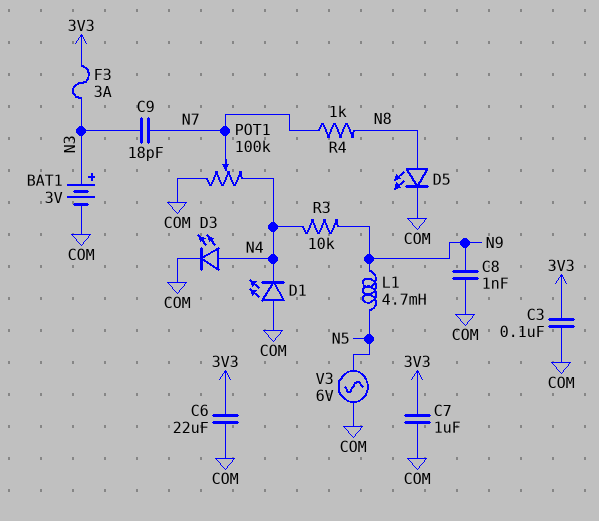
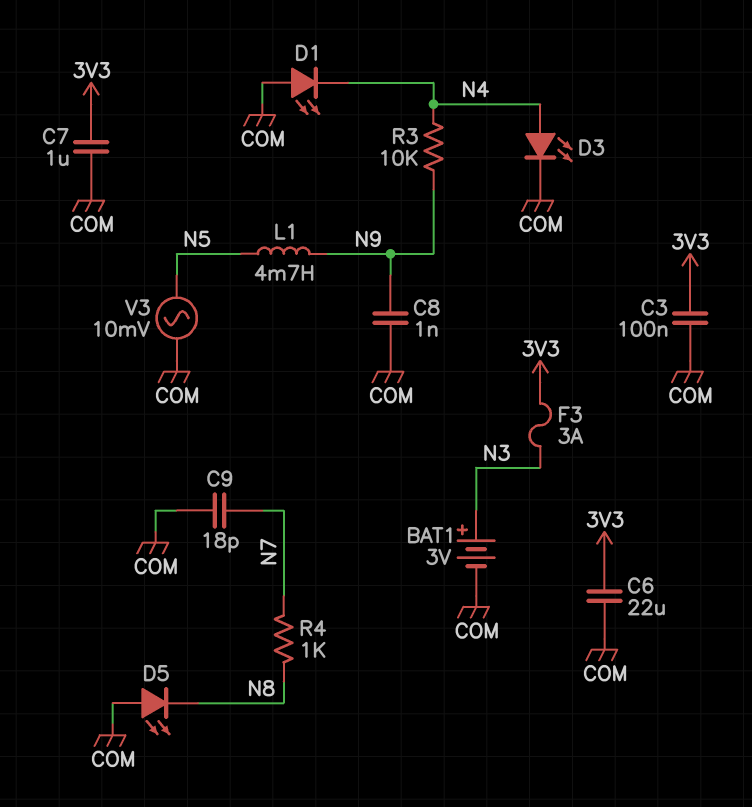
C9: 18pF (N3, N7) -> 18pF (COM, N7)
D5: LED (A N8, K COM) -> LED (A COM, K N8)
POT1: 100k (COM, N4, wiper N7) -> none
V3: AC 6V (COM, N5) -> AC 10mV (COM, N5)

